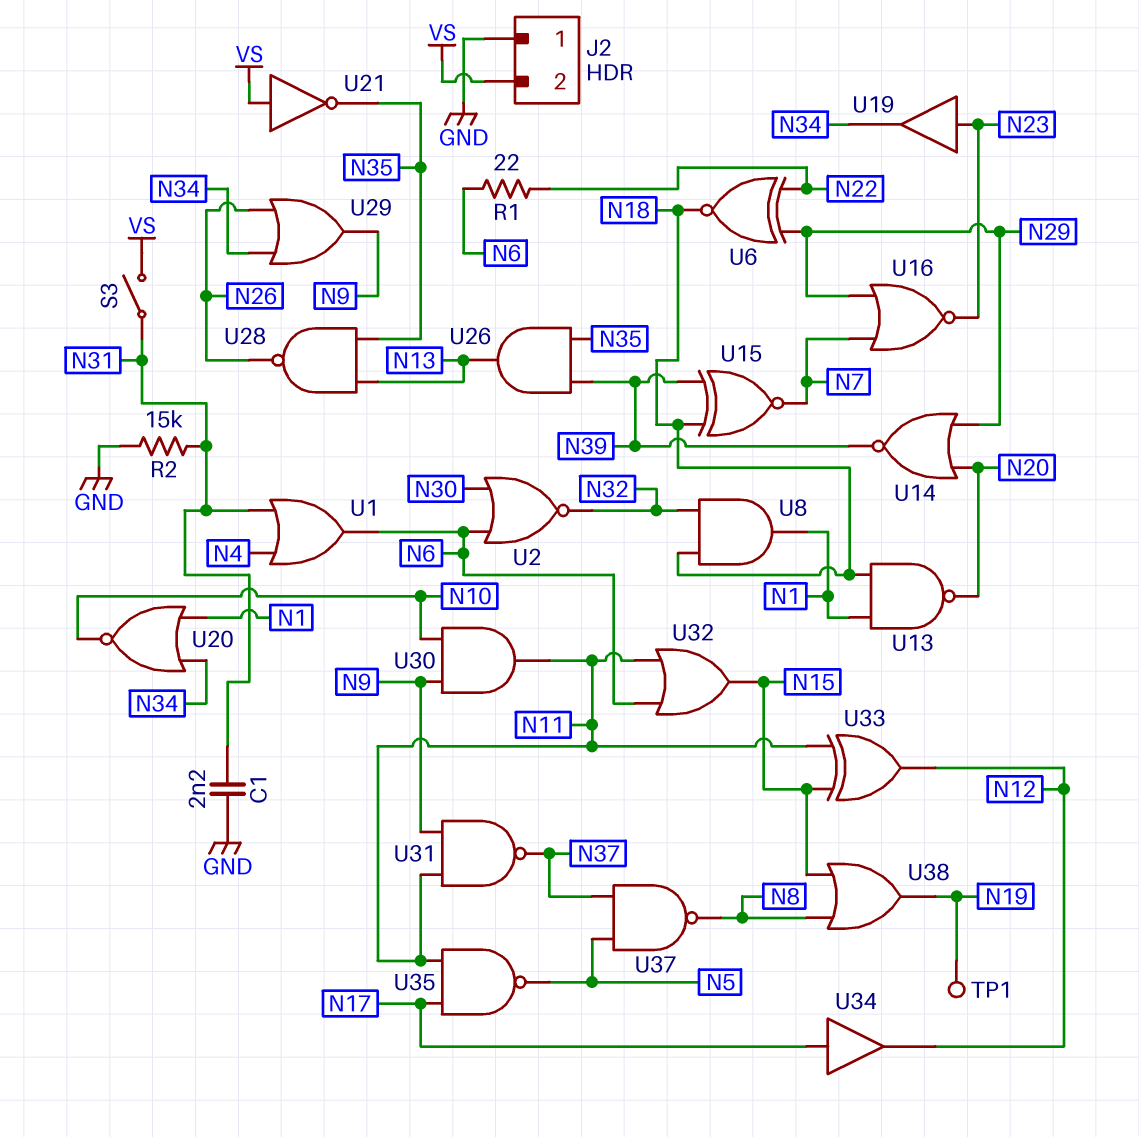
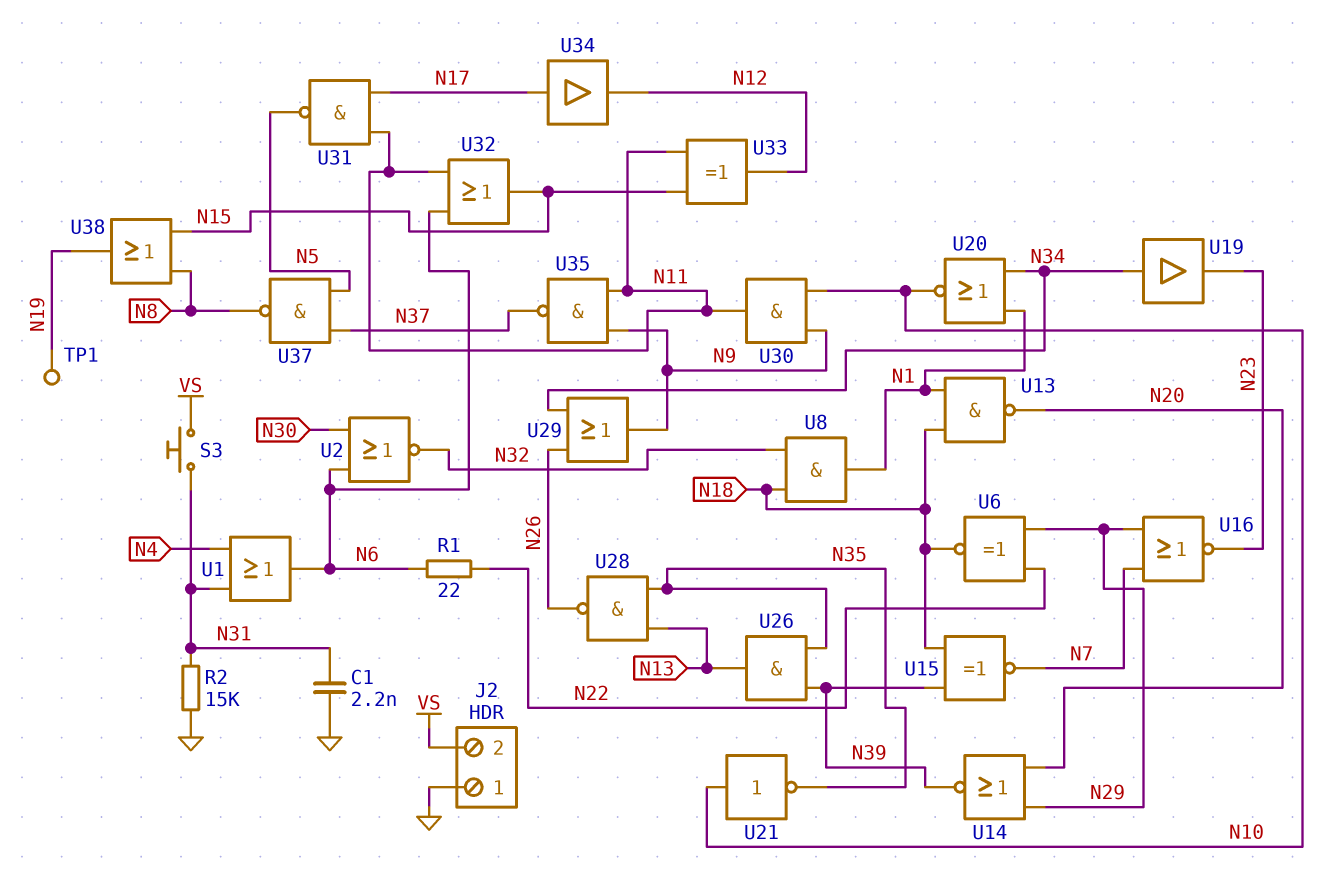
S3: switch (N31, VS) -> button (N31, VS)
U19: buffer (in N23, out N34) -> buffer (in N34, out N23)
U21: NOT (in VS, out N35) -> NOT (in N10, out N35)
U31: NAND (in N9, in N11, out N37) -> NAND (in N11, in N17, out N5)
U35: NAND (in N11, in N17, out N5) -> NAND (in N9, in N11, out N37)

